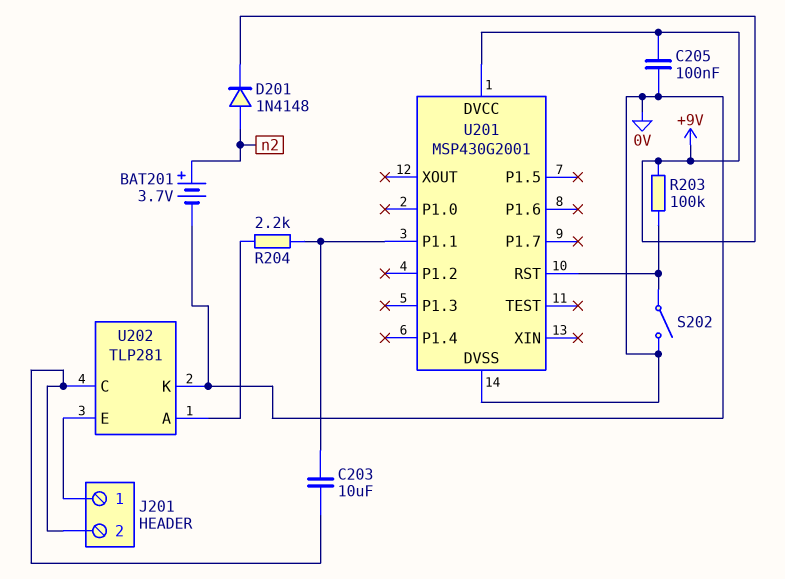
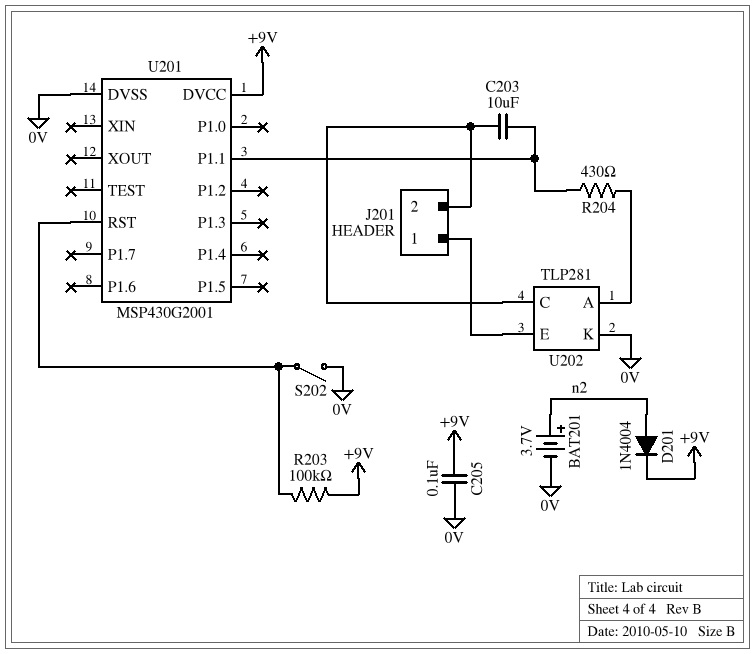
D201: diode 1N4148 (A n2, K +9V) -> diode 1N4004 (A n2, K +9V)
R204: 2.2k (U201/P1.1, U202/A) -> 430 (U201/P1.1, U202/A)

